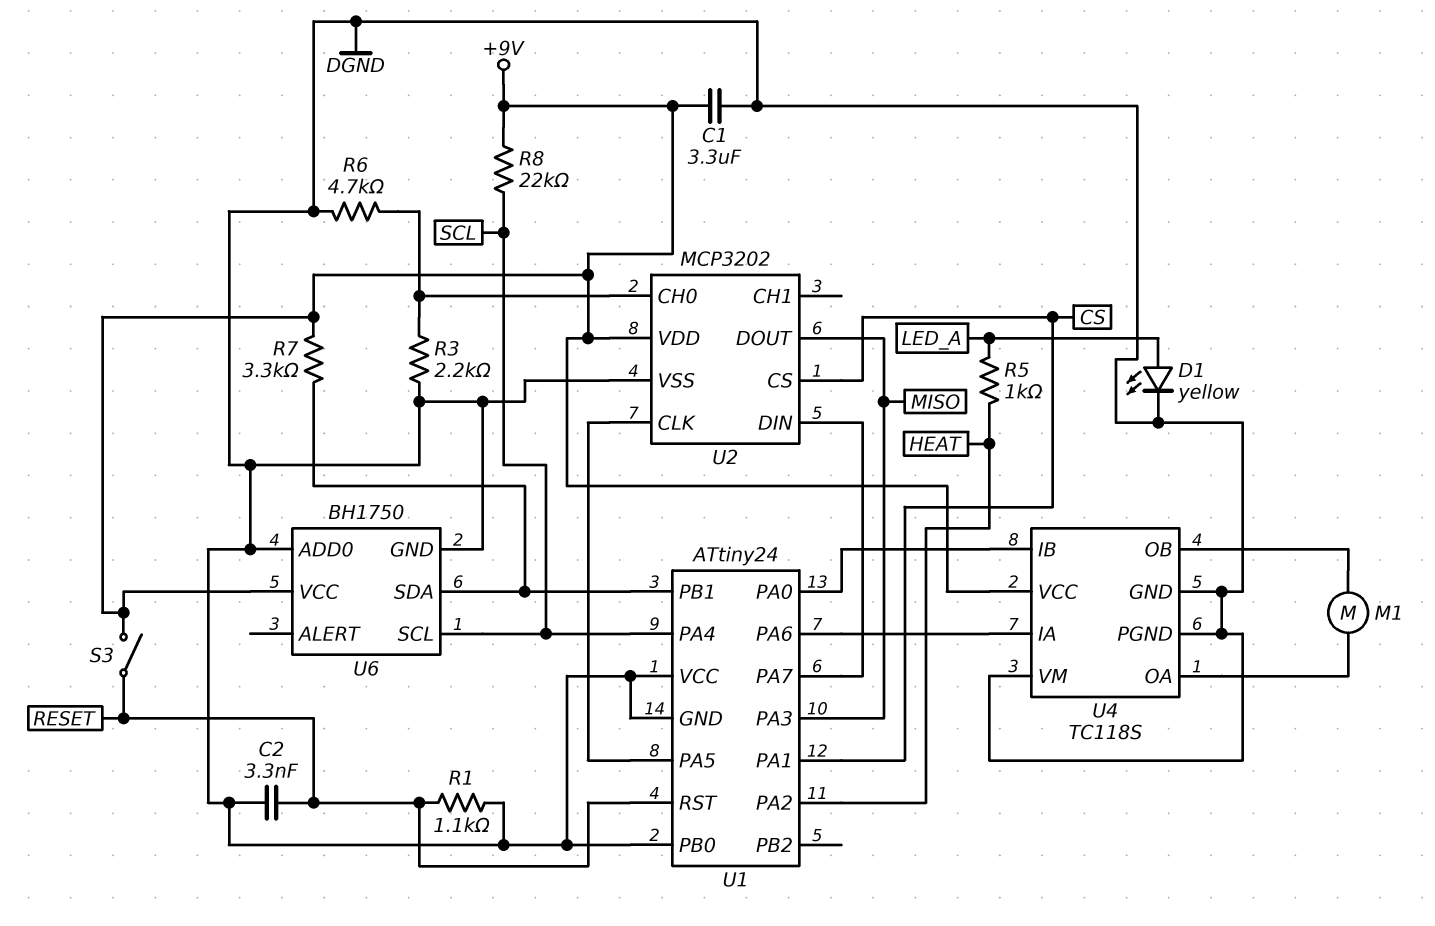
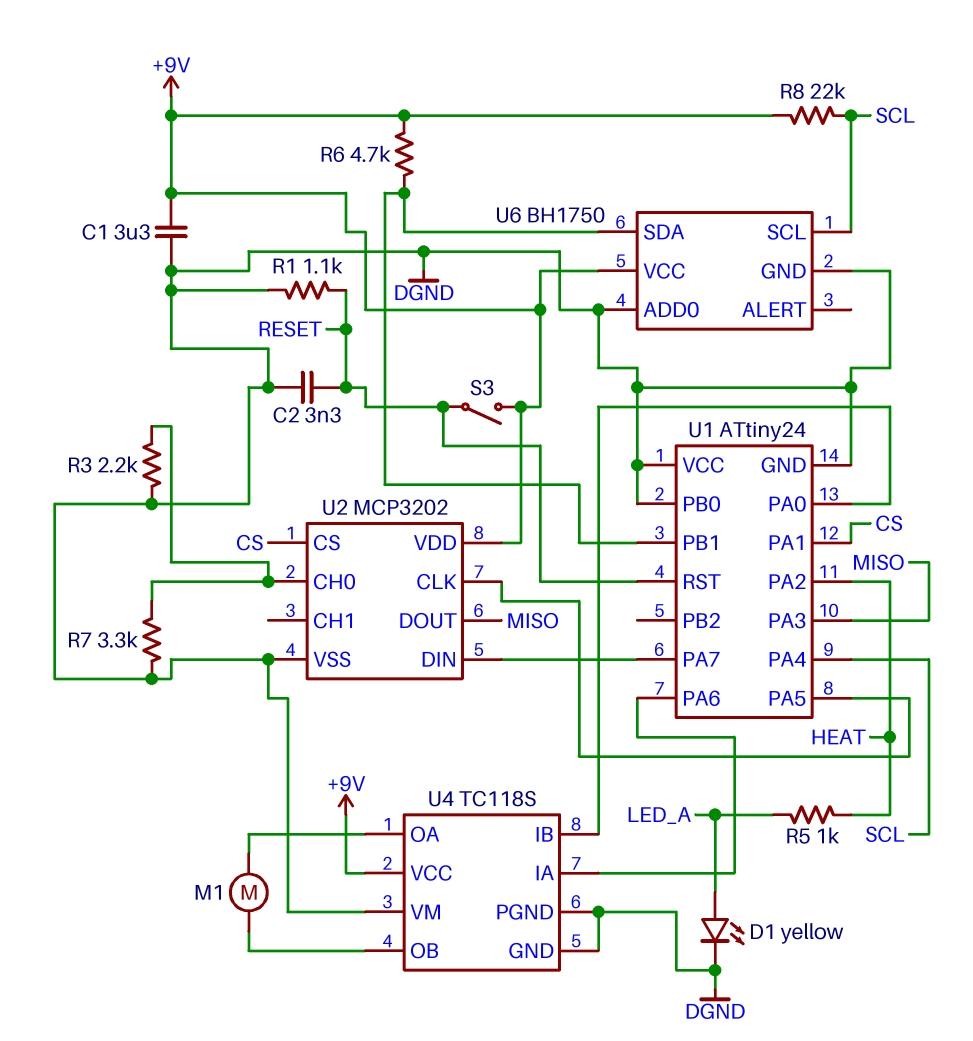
R6: 4.7k (DGND, U2/CH0) -> 4.7k (+9V, U1/PB1)
R7: 3.3k (+9V, U1/PB1) -> 3.3k (DGND, U2/CH0)

